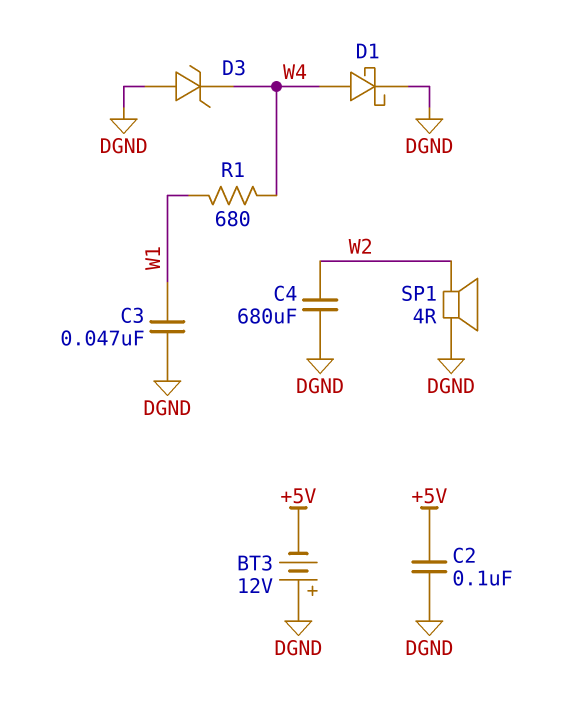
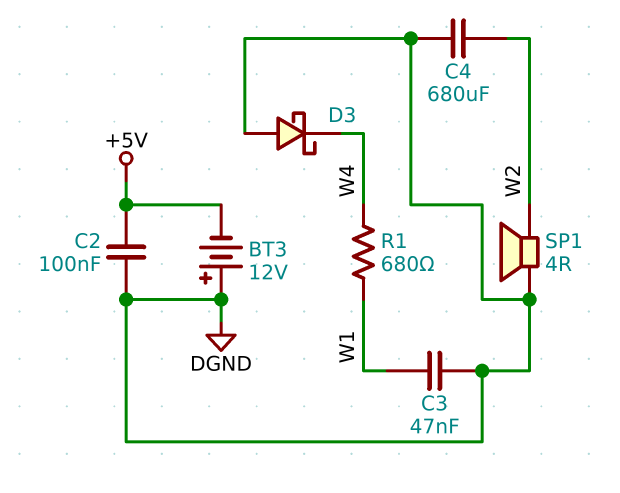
D1: schottky (A W4, K DGND) -> none
D3: zener (A DGND, K W4) -> schottky (A DGND, K W4)

